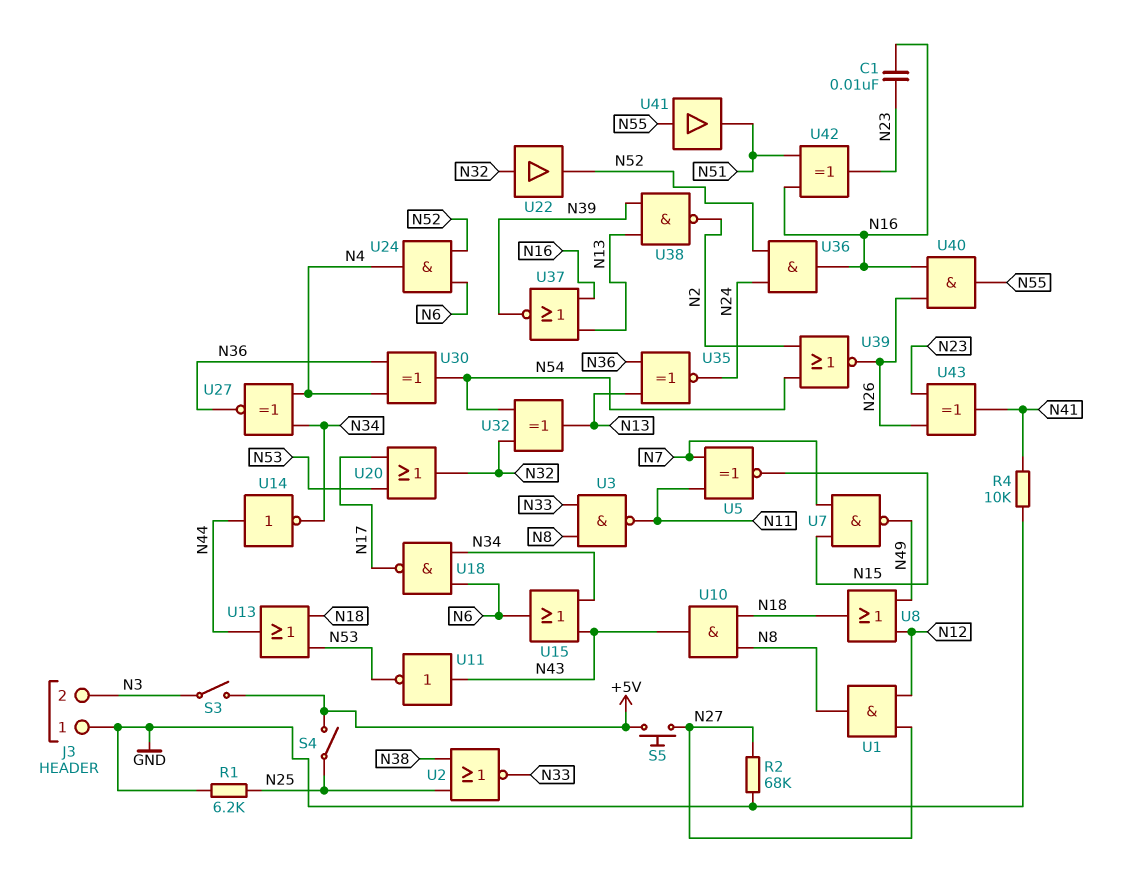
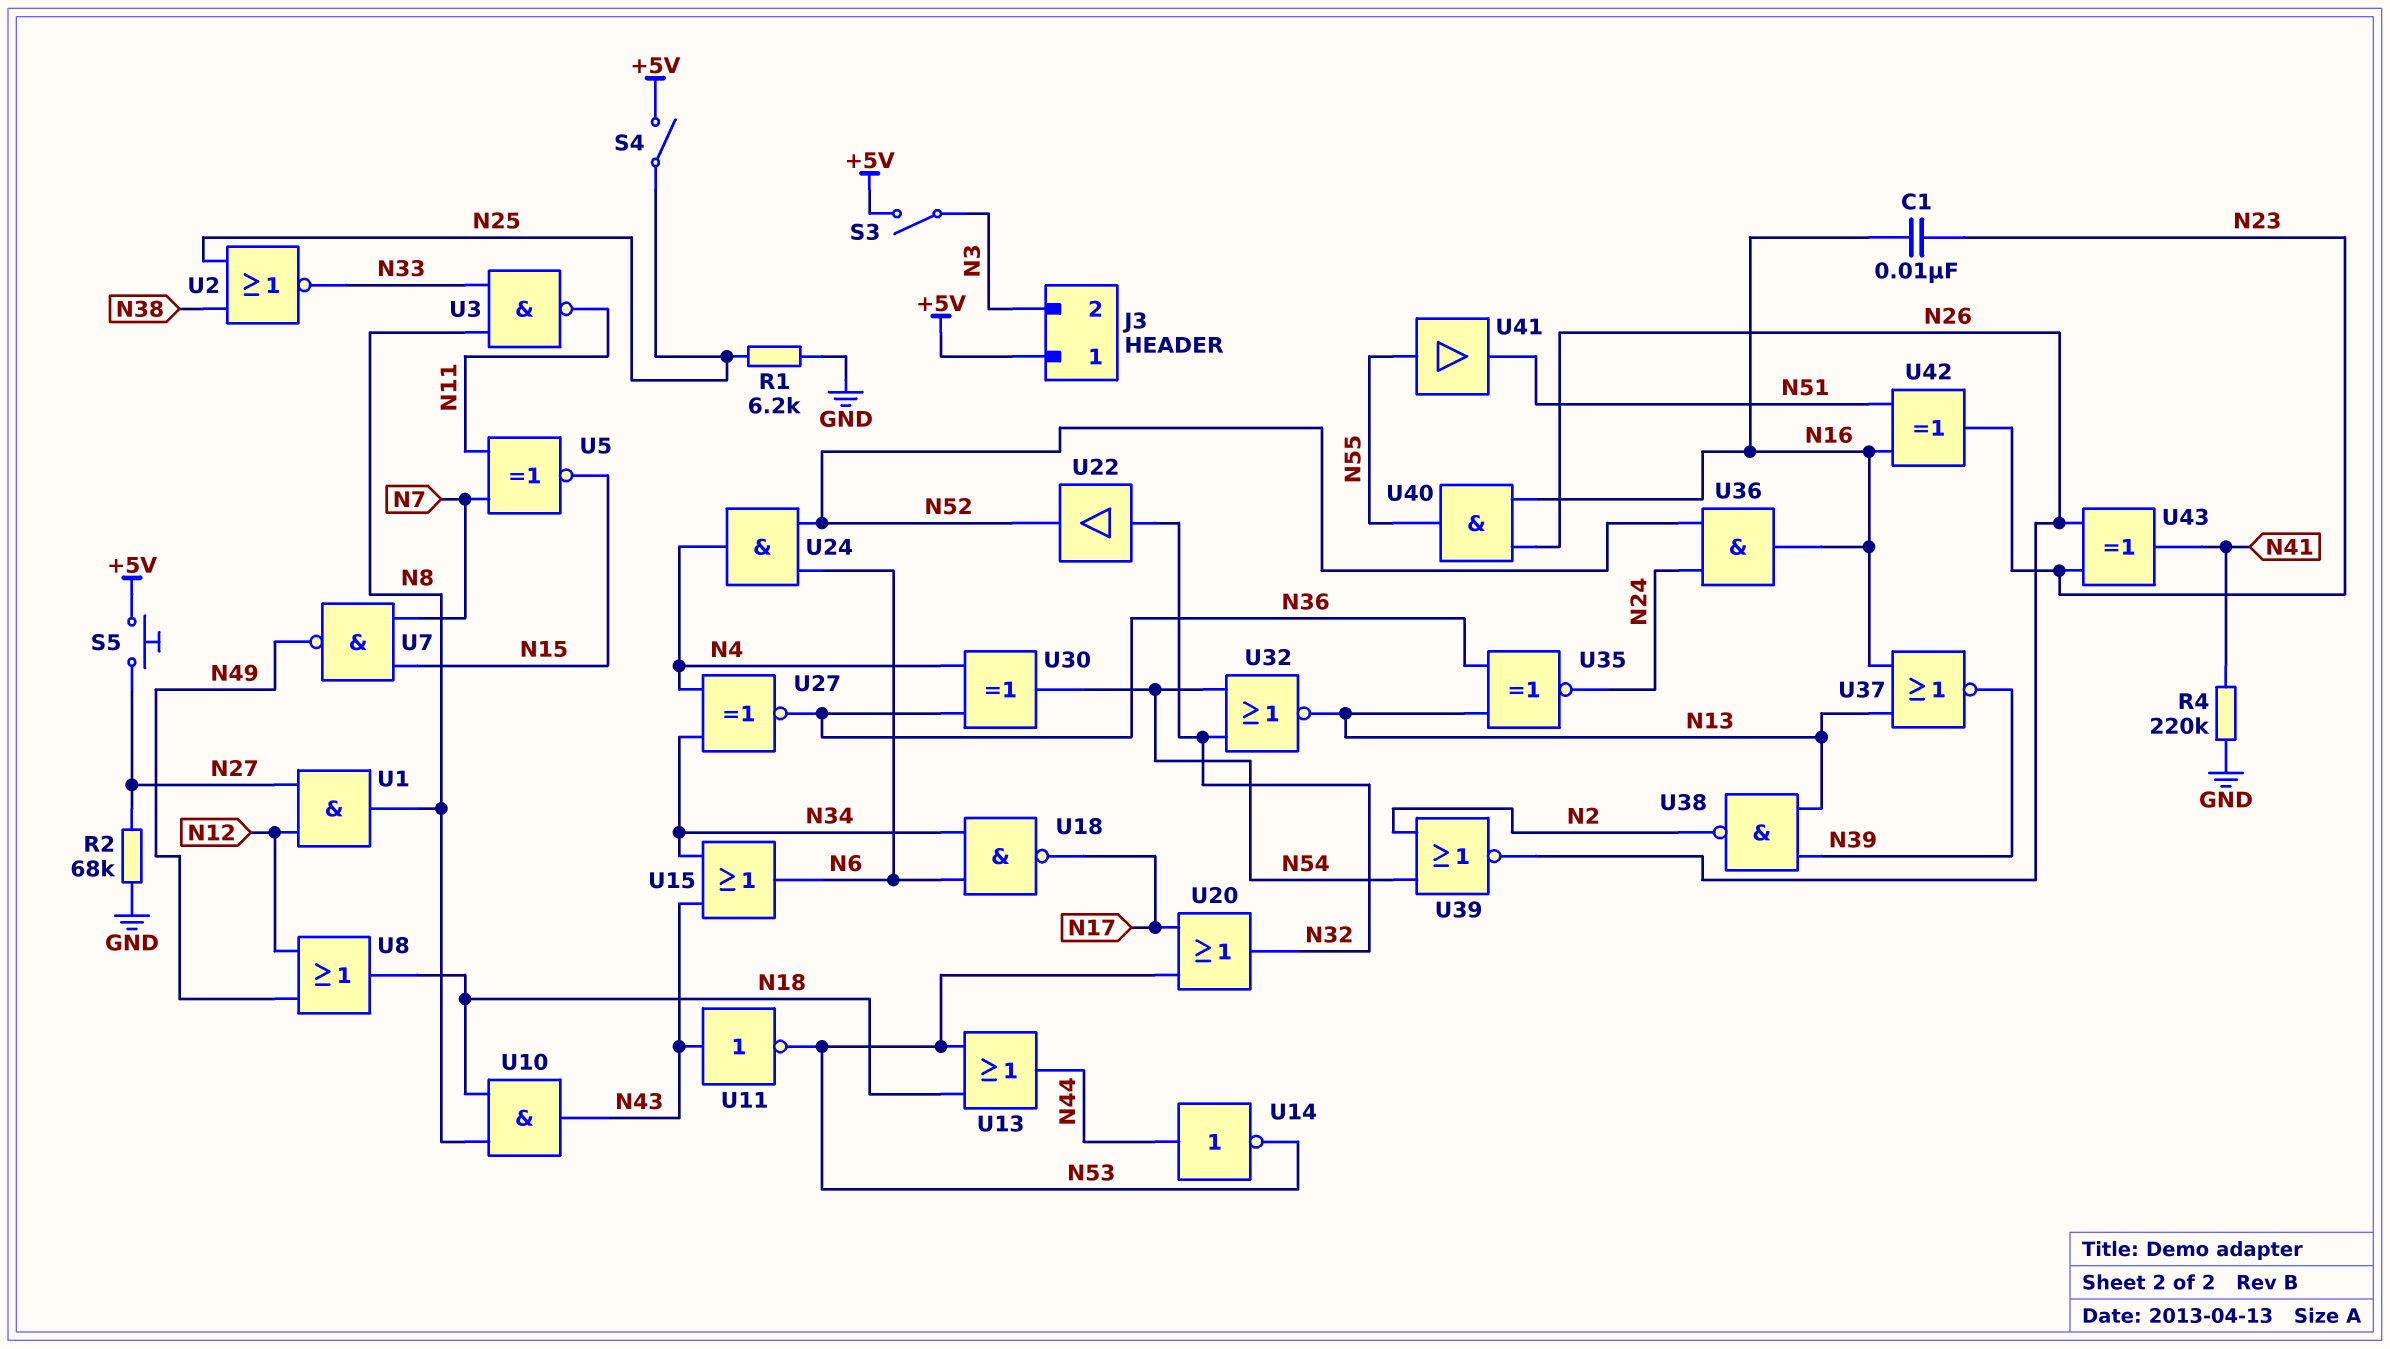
J3 pin 1: GND -> +5V
R4: 10k (GND, N41) -> 220k (GND, N41)
U14: NOT (in N44, out N34) -> NOT (in N44, out N53)
U32: XOR (in N32, in N54, out N13) -> NOR (in N32, in N54, out N13)

